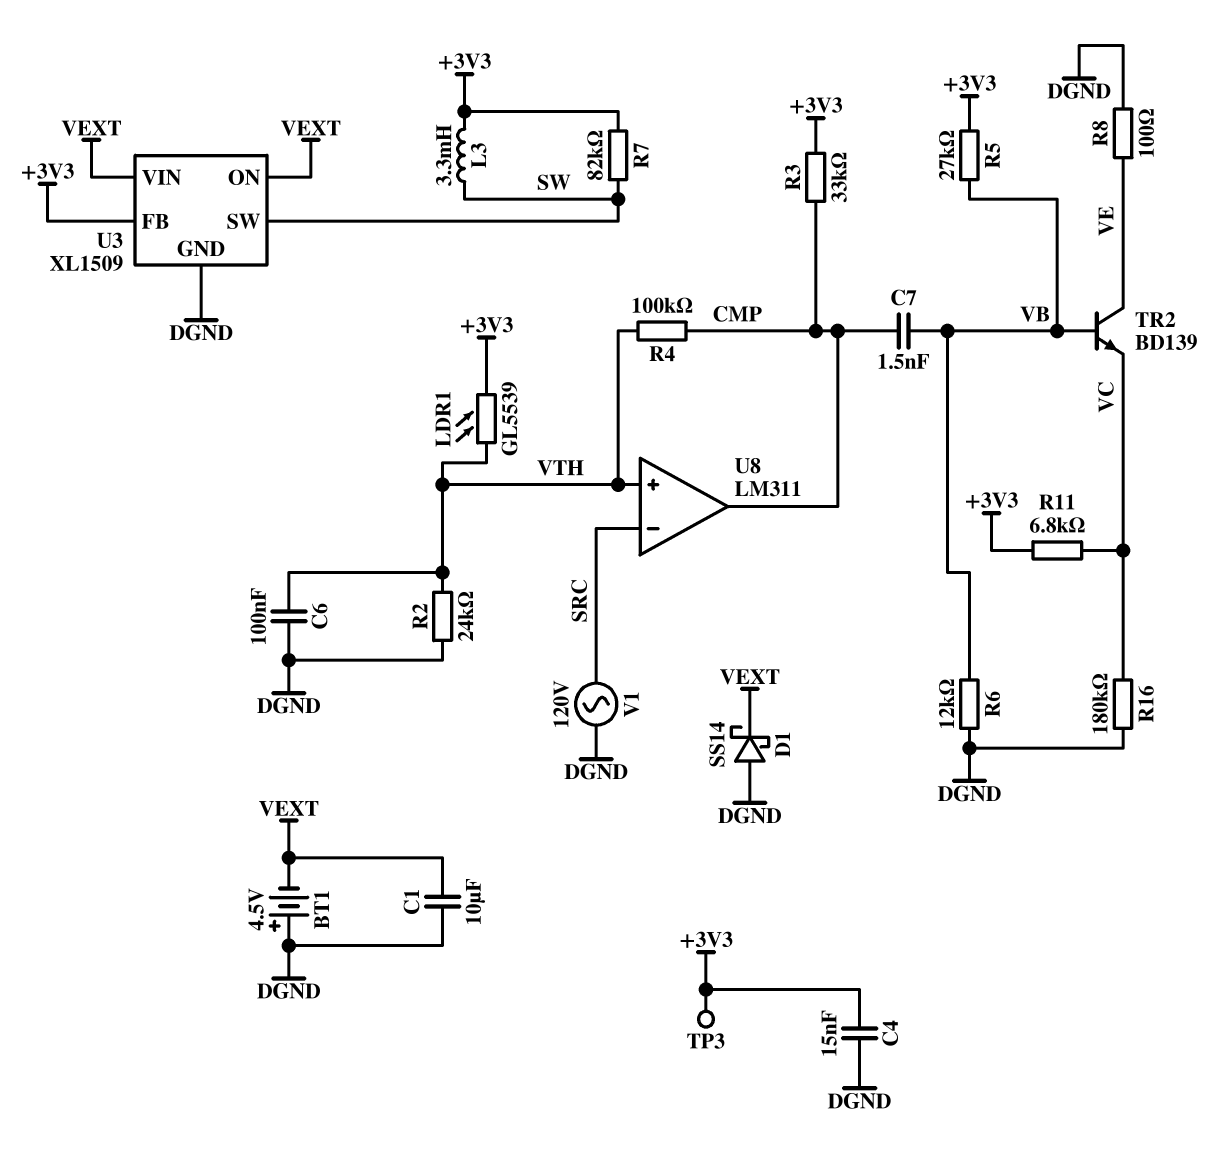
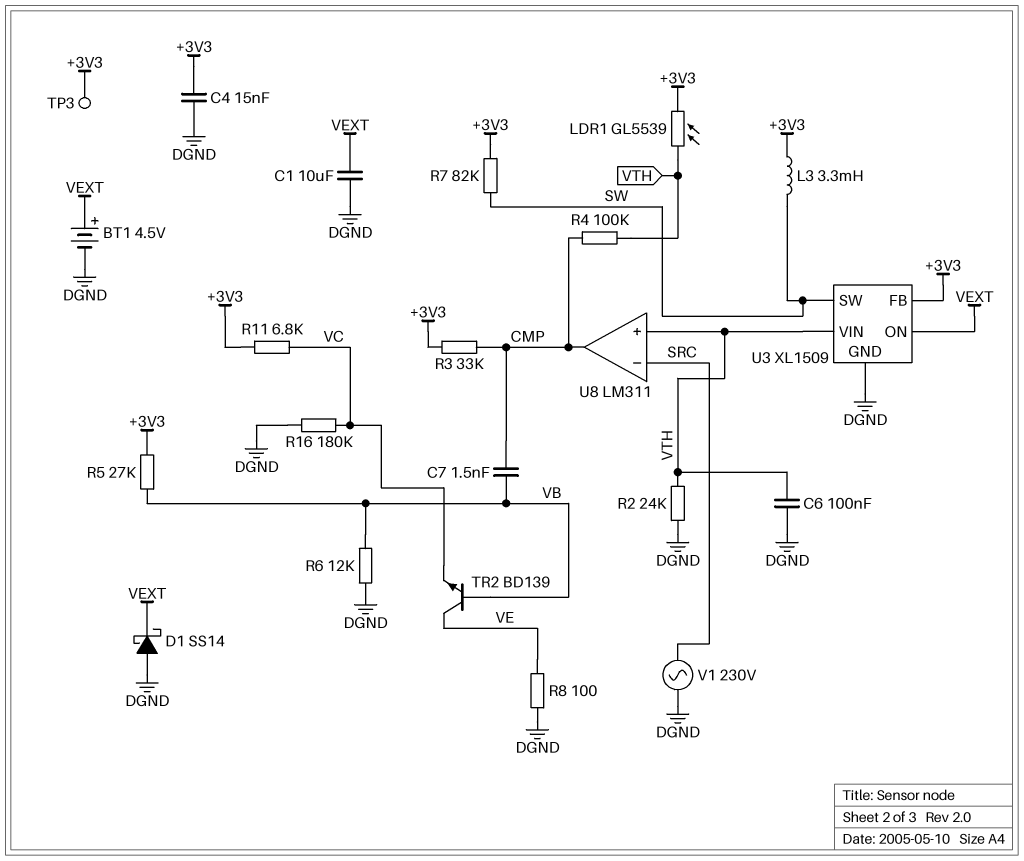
BT1: 4.5V (plus DGND, minus VEXT) -> 4.5V (plus VEXT, minus DGND)
U3 pin VIN: VEXT -> VTH
V1: AC 120V (DGND, SRC) -> AC 230V (DGND, SRC)

